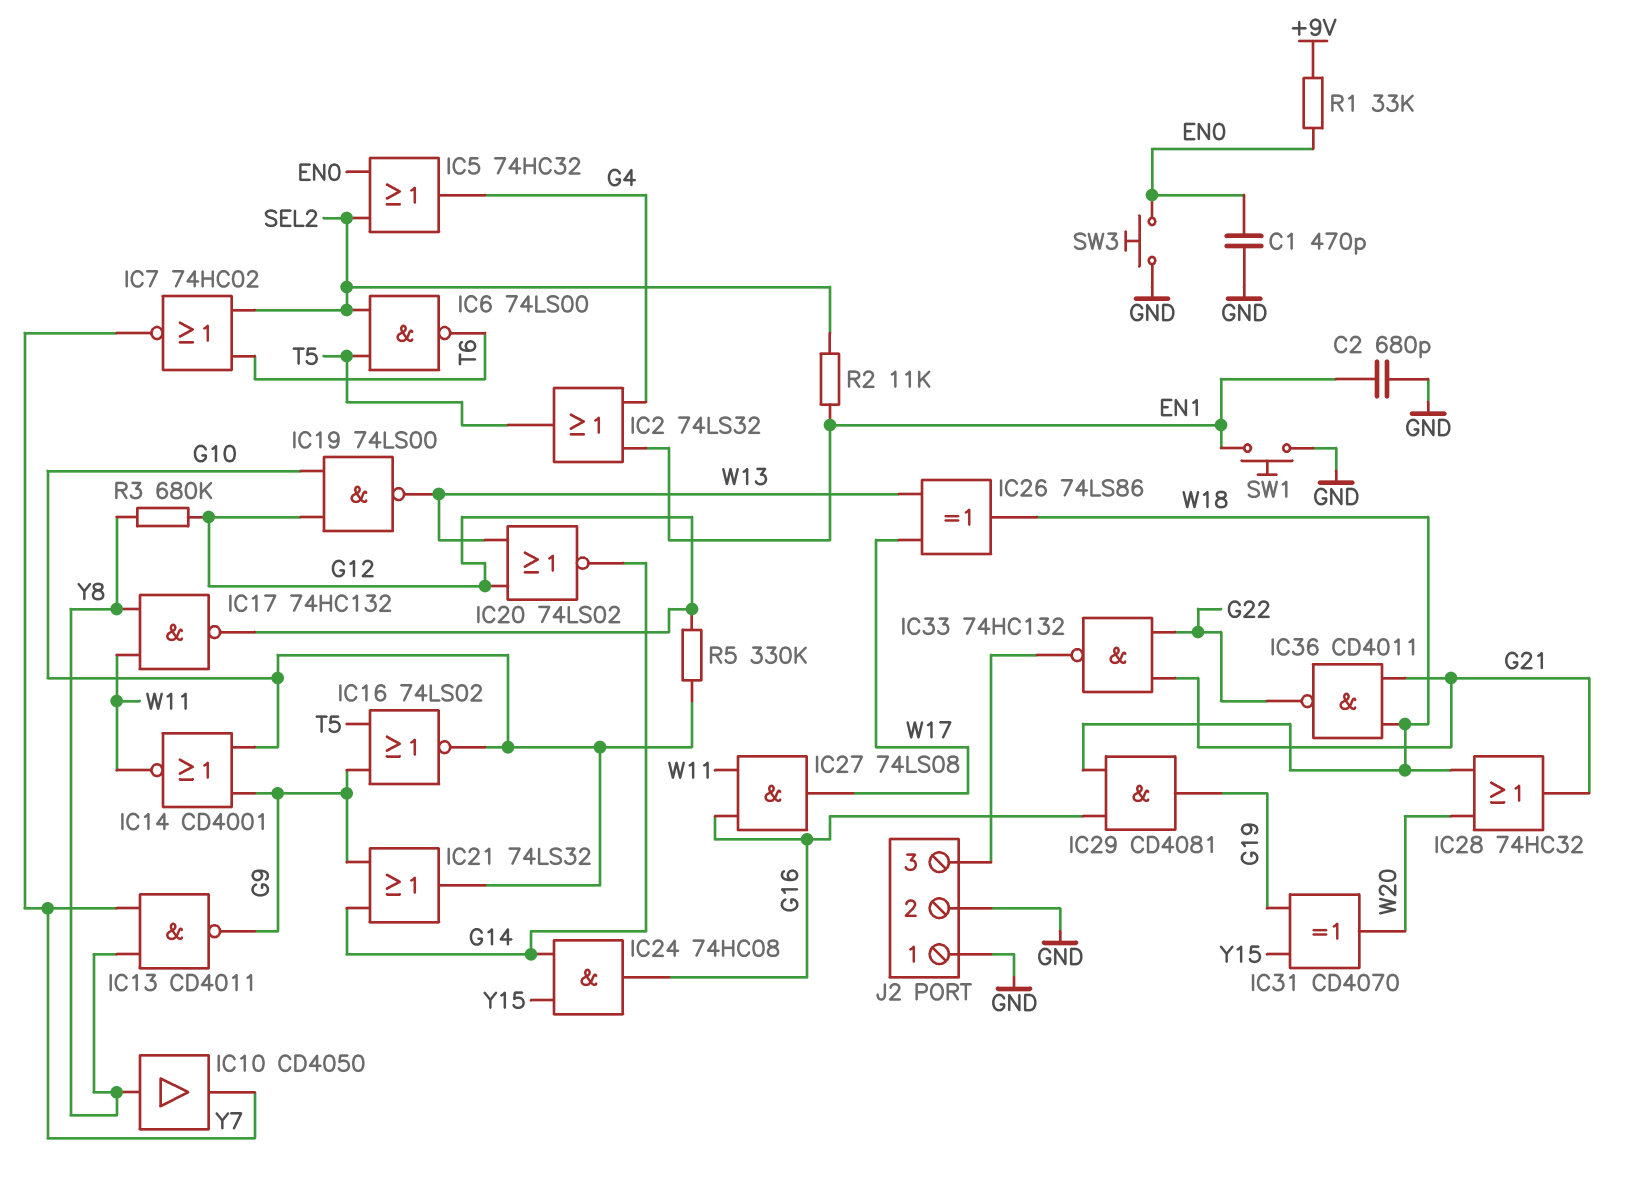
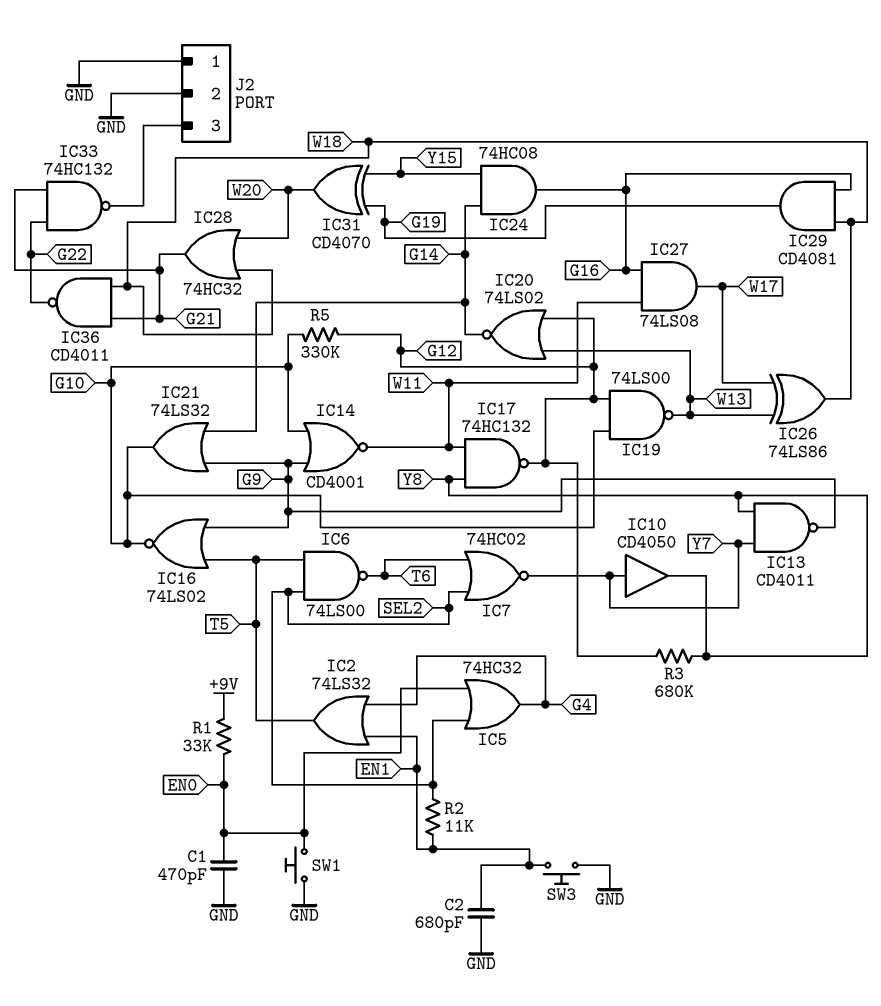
IC10: buffer CD4050 (in Y8, out Y7) -> buffer CD4050 (in Y7, out Y8)
SW1: button (EN1, GND) -> button (EN0, GND)
SW3: button (EN0, GND) -> button (EN1, GND)

